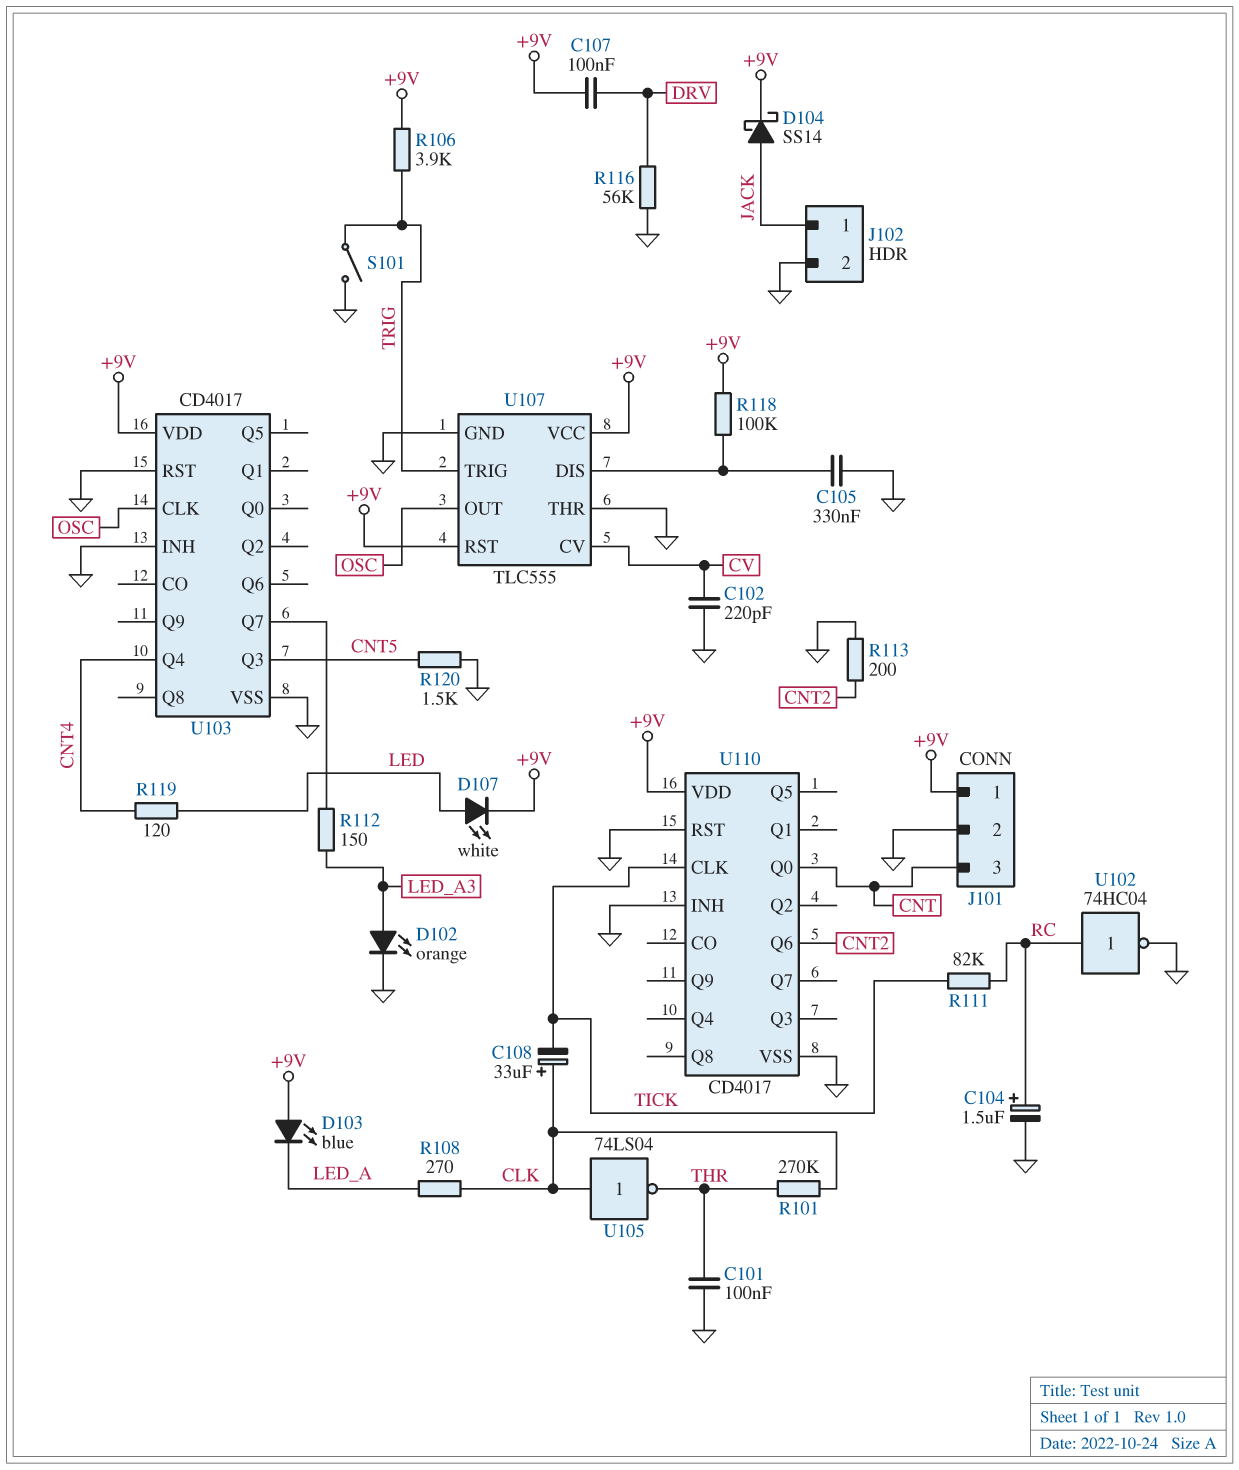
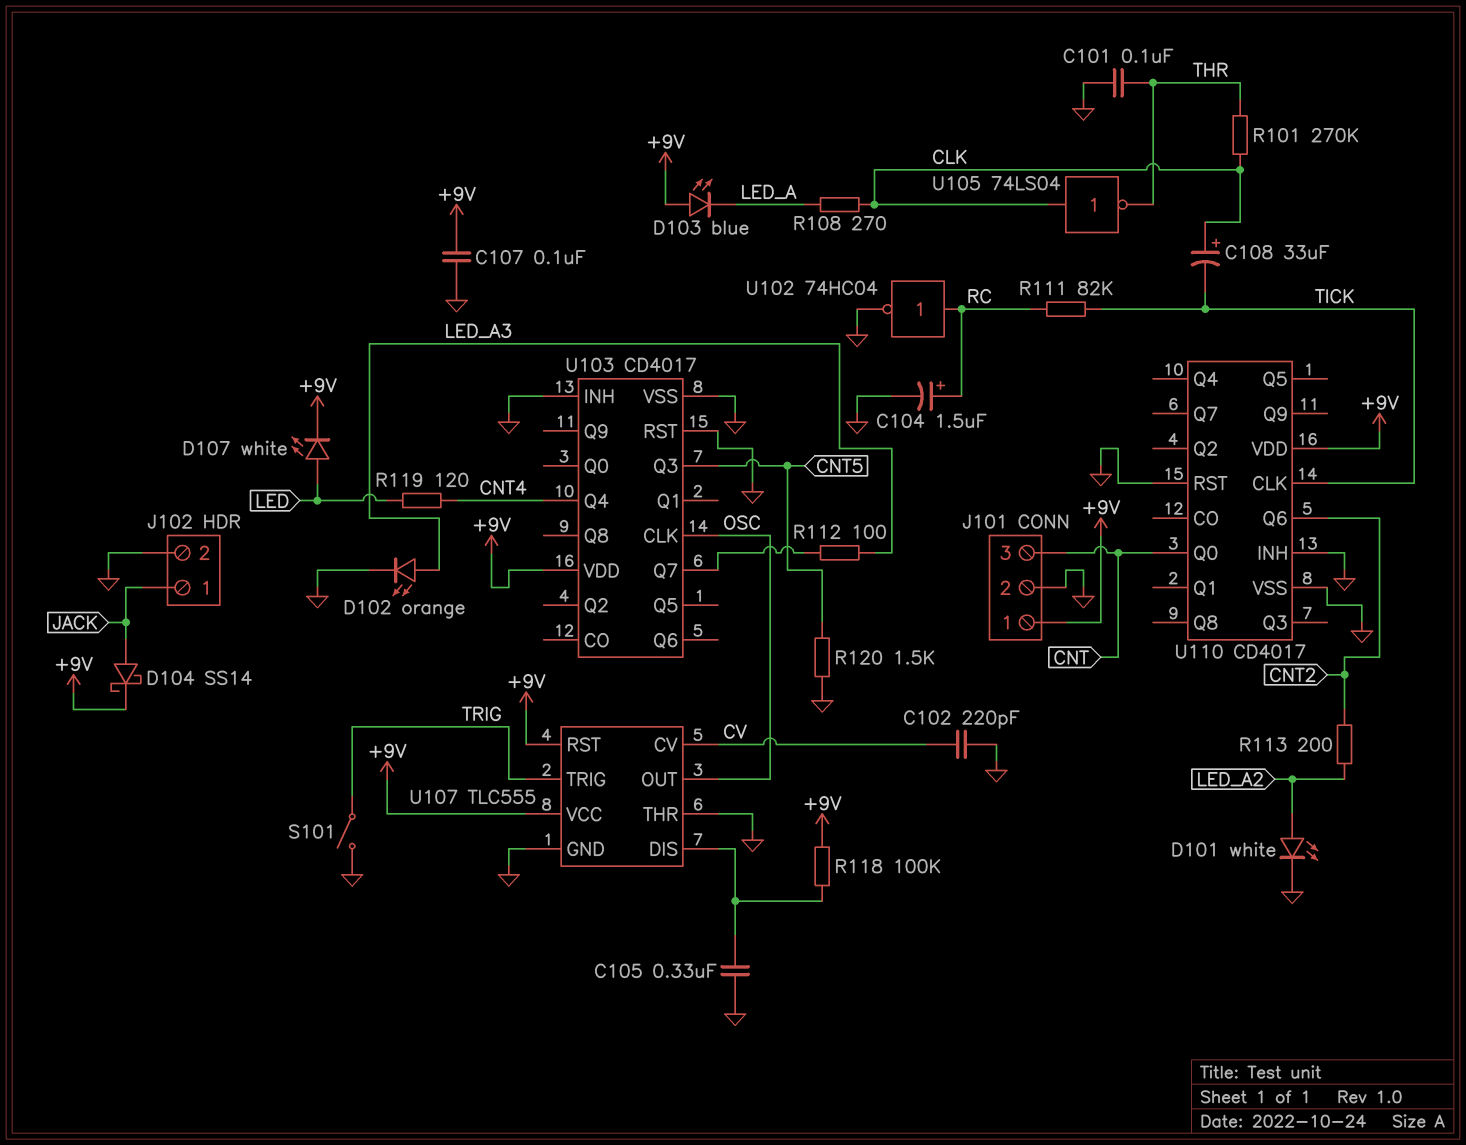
C107: 100nF (+9V, DRV) -> 100nF (+9V, GND)
D101: none -> LED white (A LED_A2, K GND)
R106: 3.9k (+9V, TRIG) -> none
R112: 150 (LED_A3, U103/Q7) -> 100 (LED_A3, U103/Q7)
R113: 200 (CNT2, GND) -> 200 (CNT2, LED_A2)
R116: 56k (DRV, GND) -> none

